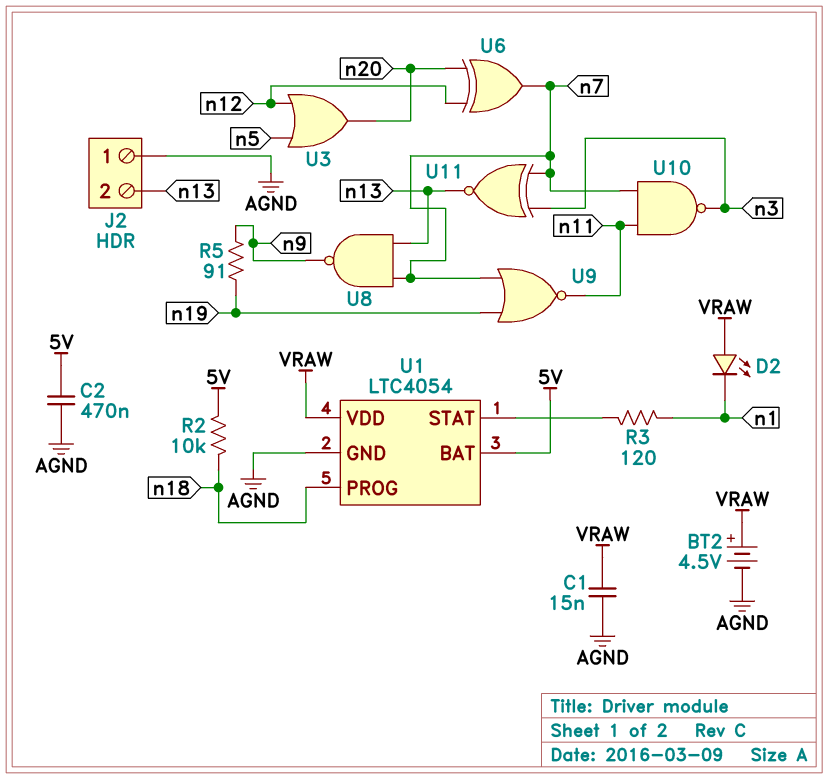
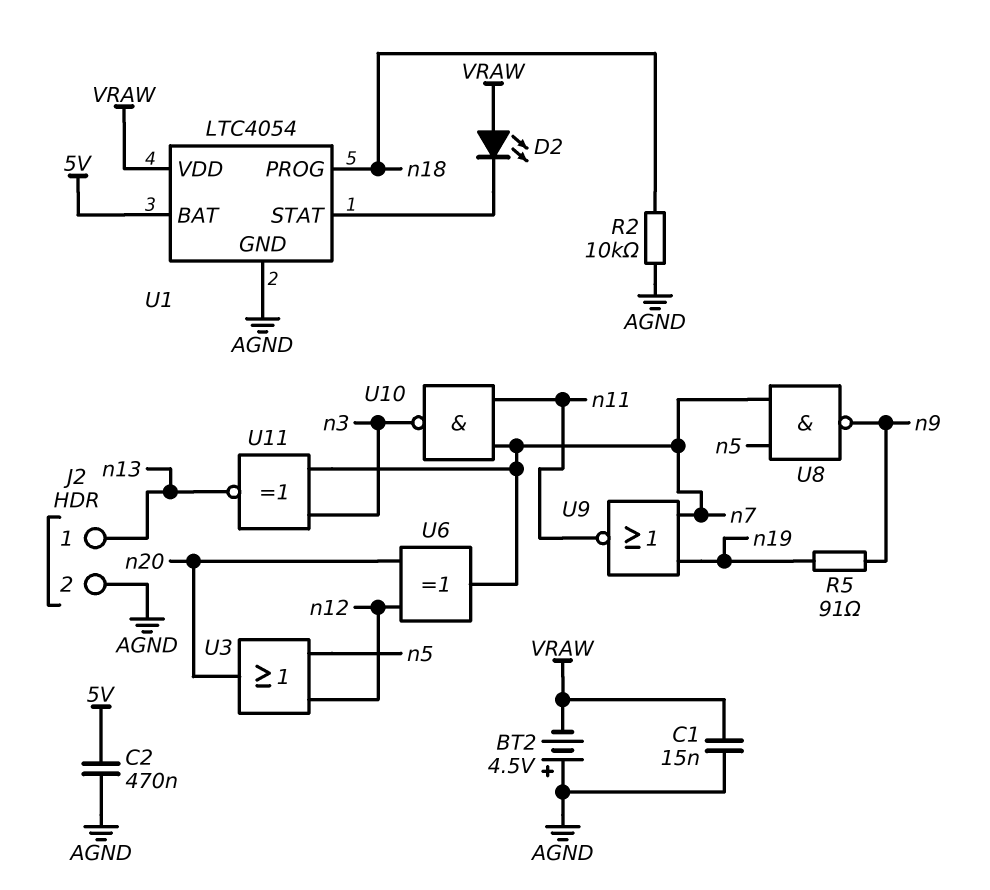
BT2: 4.5V (plus VRAW, minus AGND) -> 4.5V (plus AGND, minus VRAW)
D2: LED (A VRAW, K n1) -> LED (A VRAW, K U1/STAT)
J2 pin 1: AGND -> n13
J2 pin 2: n13 -> AGND
R2: 10k (5V, n18) -> 10k (AGND, n18)
R3: 120 (U1/STAT, n1) -> none
U8: NAND (in n7, in n13, out n9) -> NAND (in n5, in n7, out n9)

